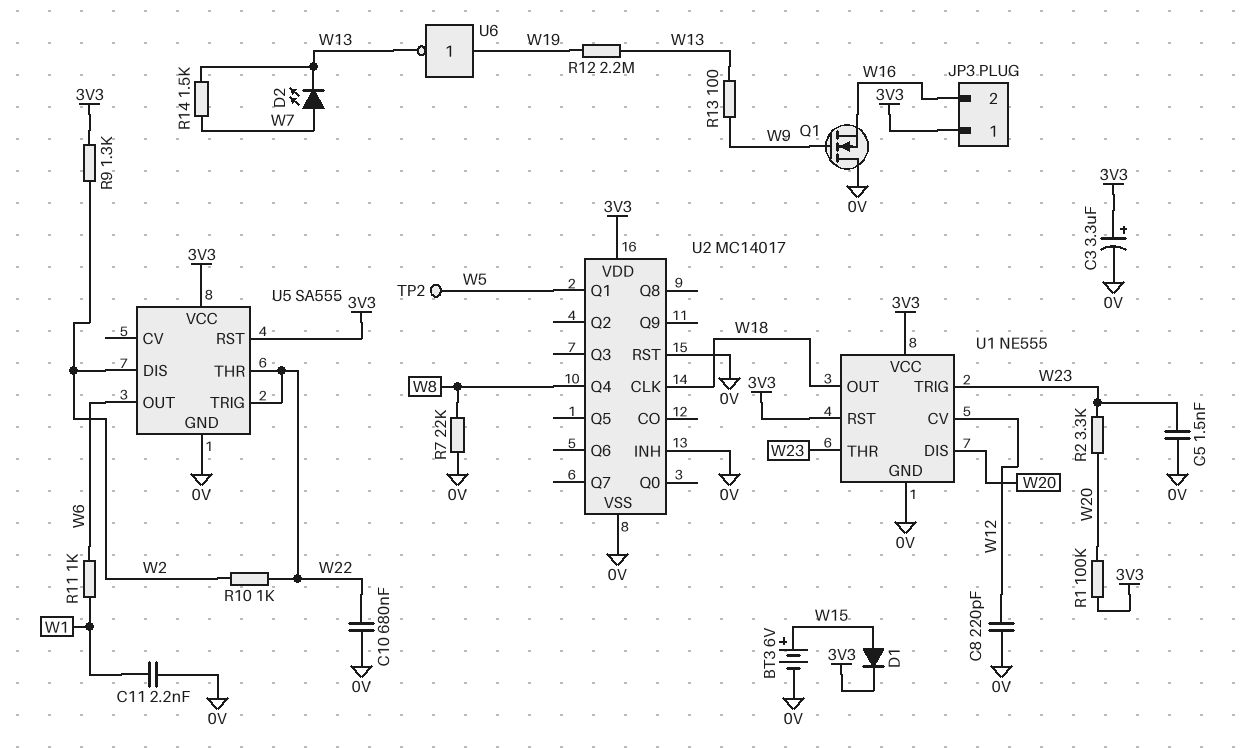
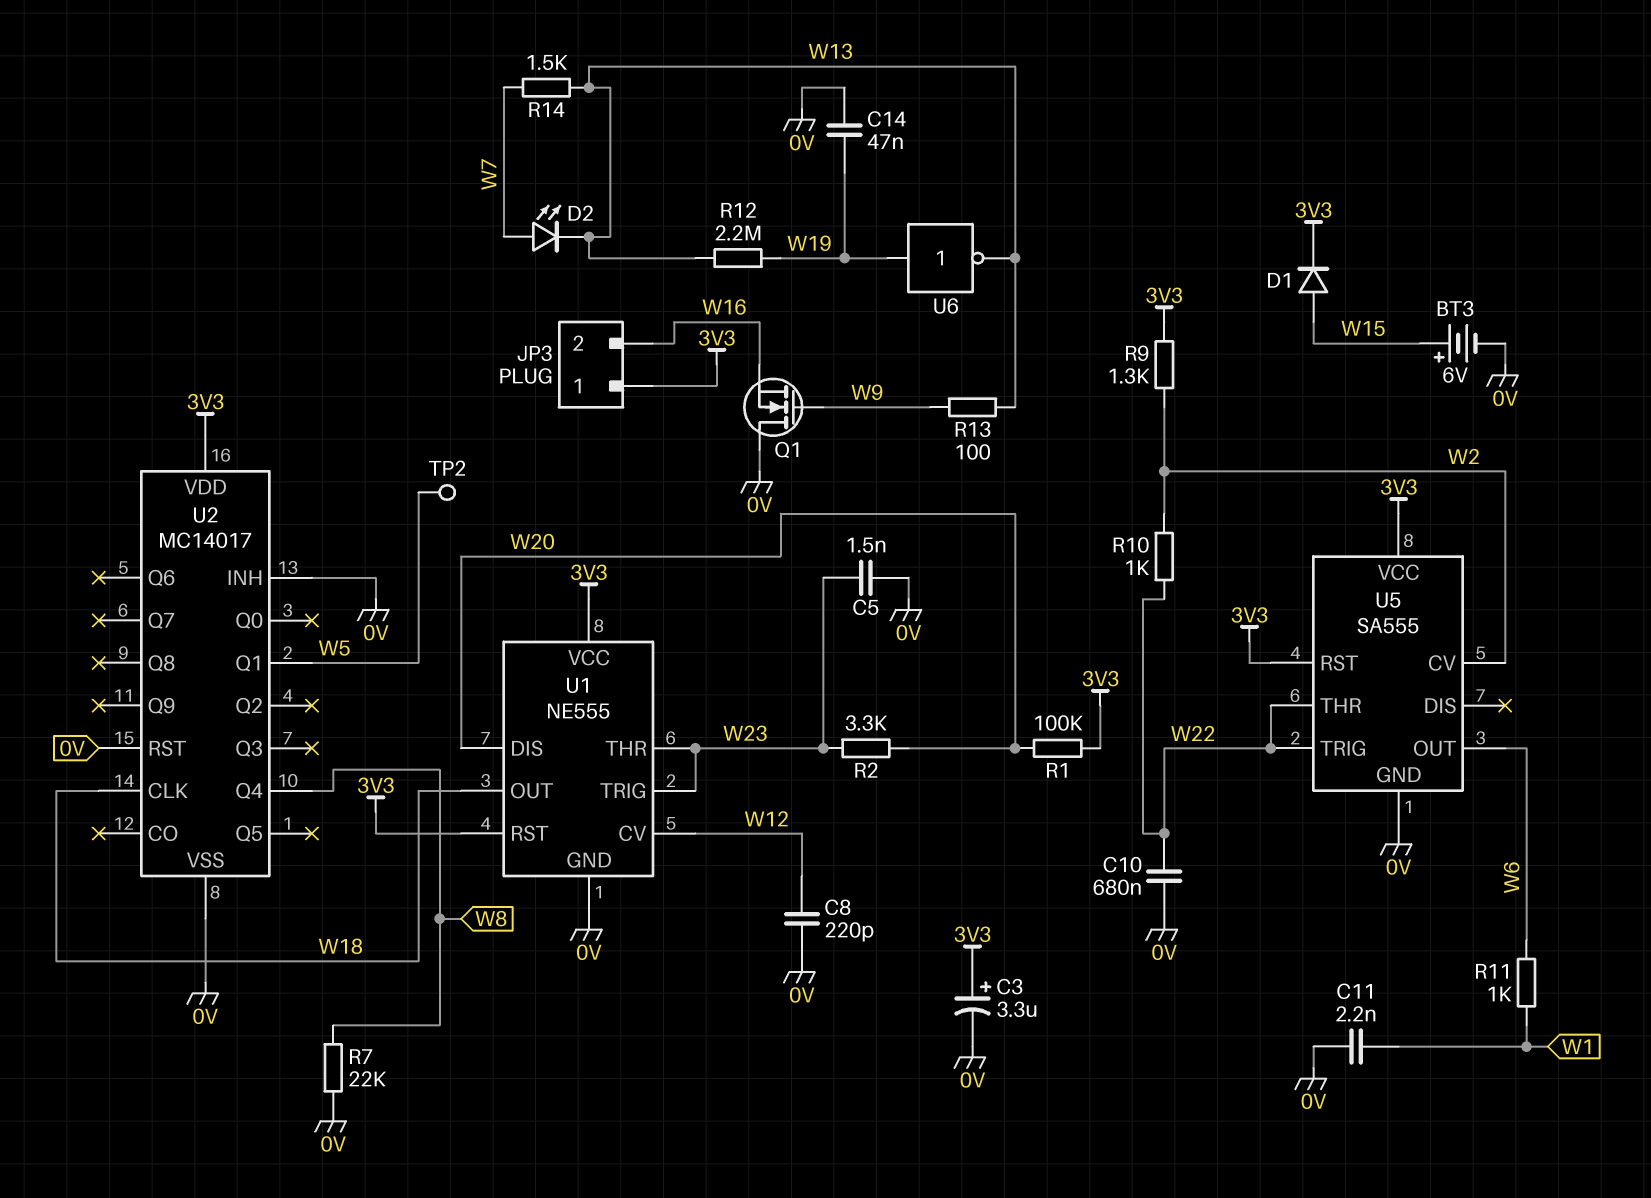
C14: none -> 47nF (0V, W19)
U5 pin CV: none -> W2
U5 pin DIS: W2 -> none

